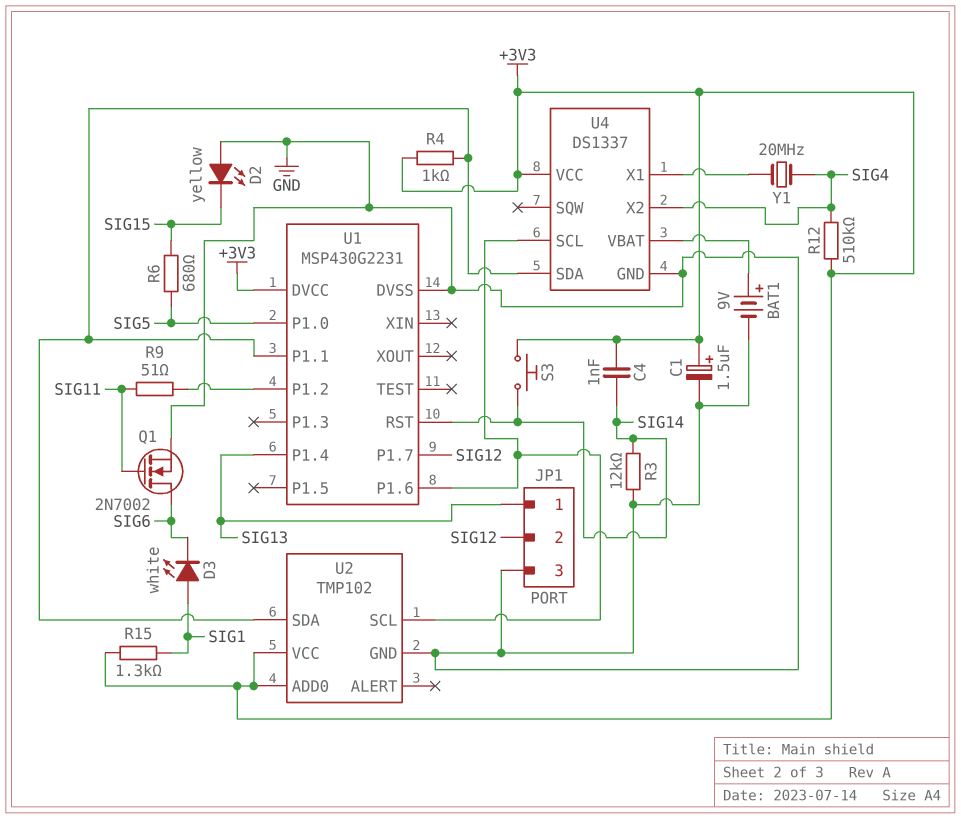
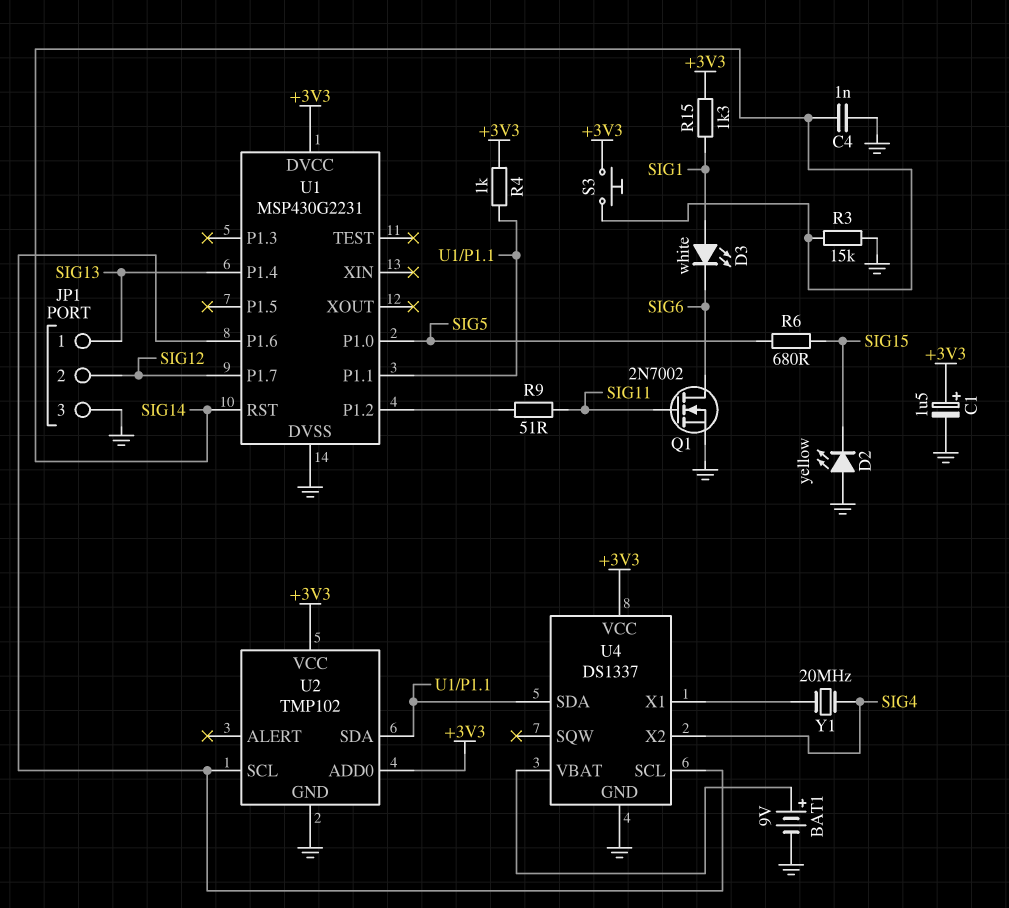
C4: 1nF (+3V3, SIG14) -> 1nF (GND, SIG14)
R3: 12k (GND, SIG14) -> 15k (GND, SIG14)
R12: 510k (+3V3, SIG4) -> none

